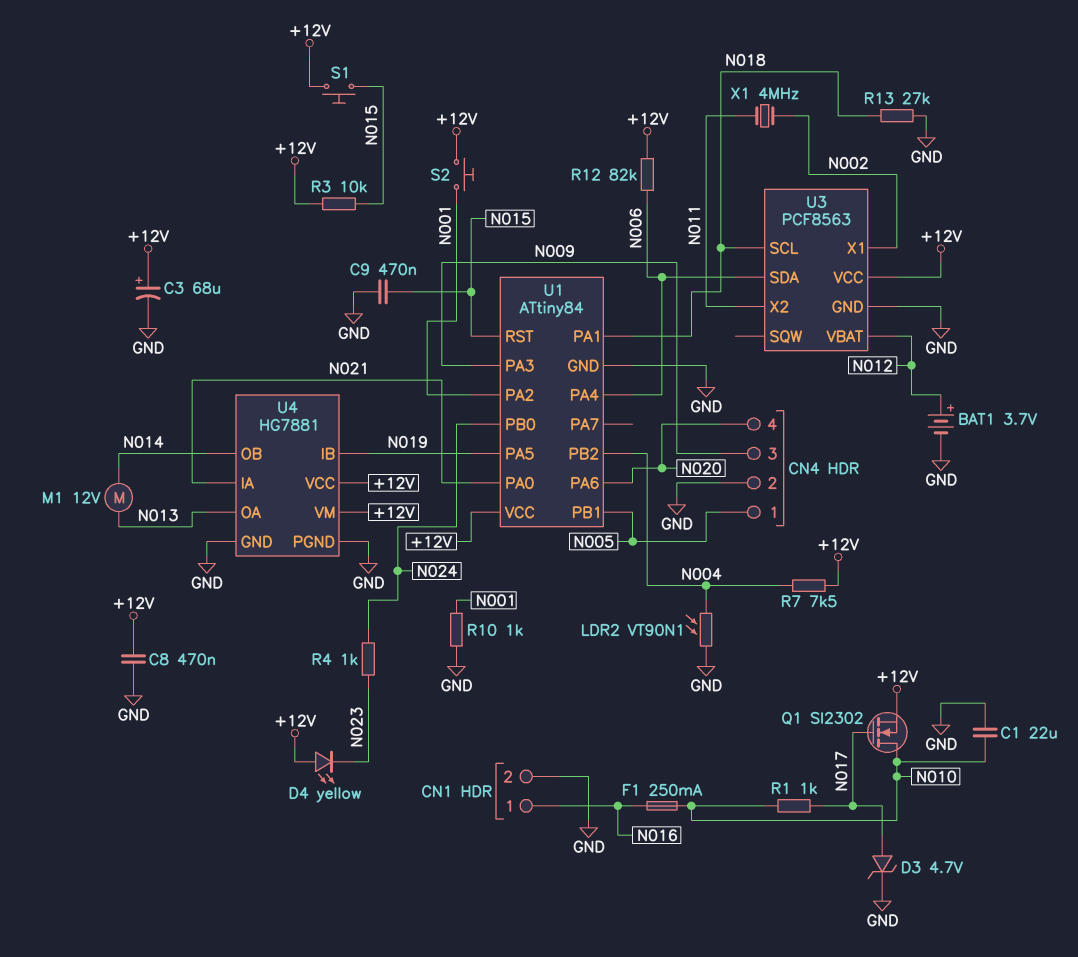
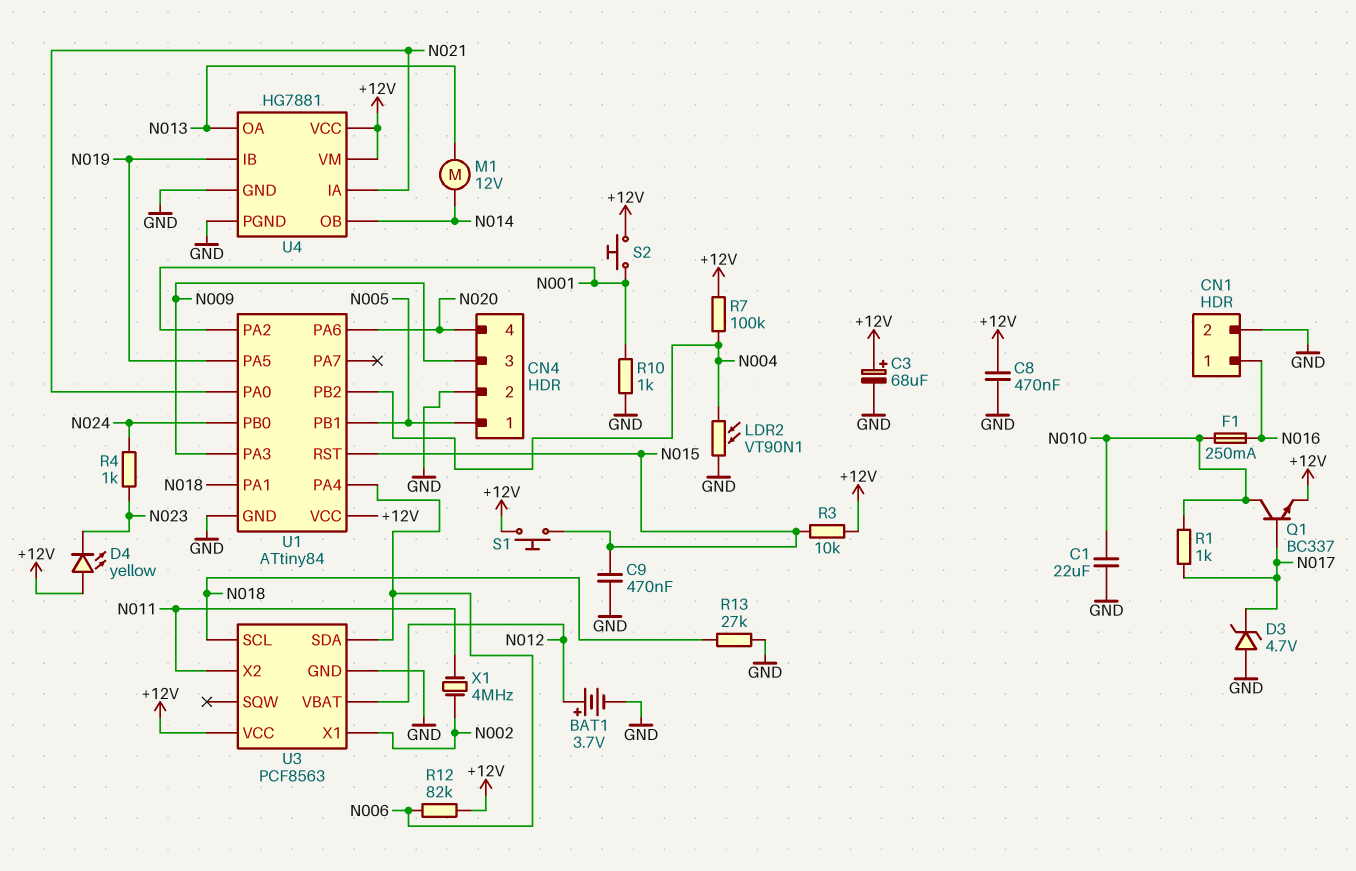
D3: zener 4.7V (A N017, K GND) -> zener 4.7V (A GND, K N017)
Q1: NMOS SI2302 (G N017, D N010, S +12V) -> NPN BC337 (B N017, C N010, E +12V)
R7: 7.5k (+12V, N004) -> 100k (+12V, N004)

